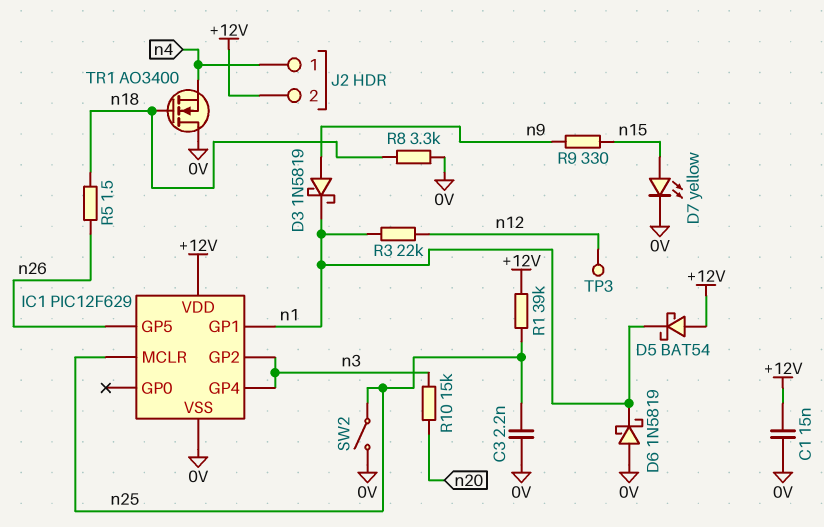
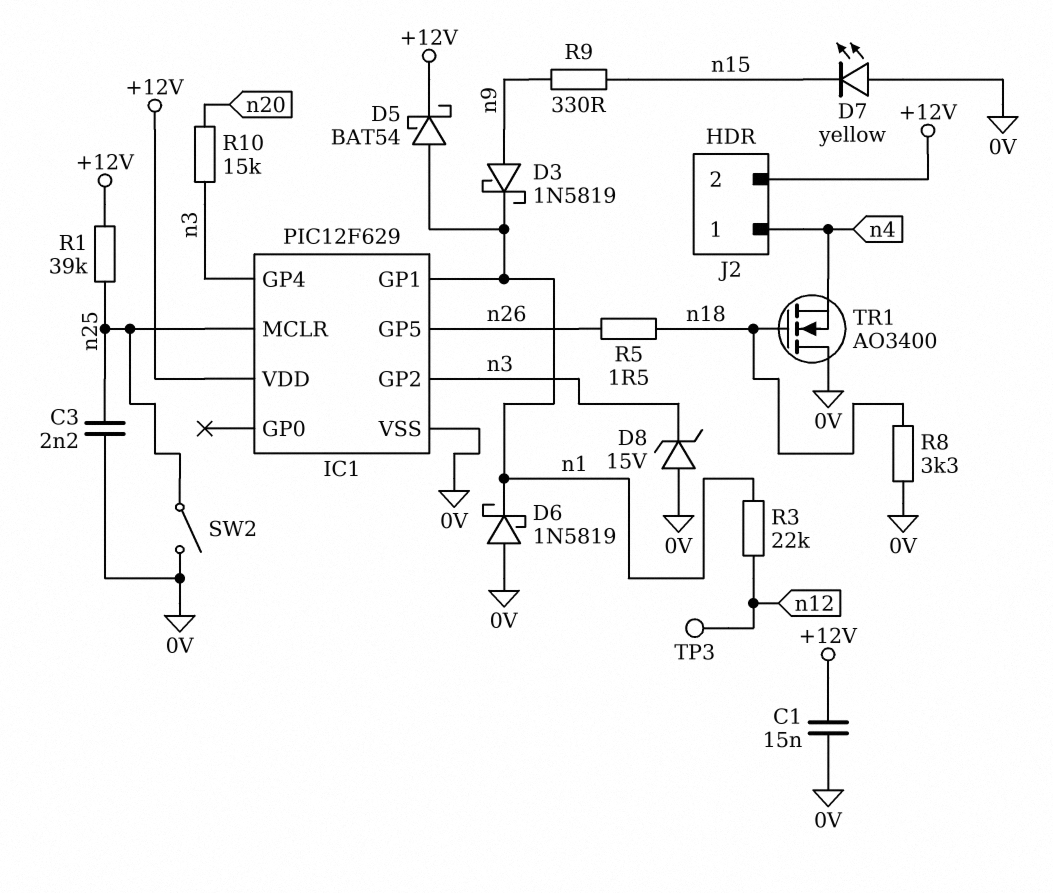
D5: schottky BAT54 (A +12V, K n1) -> schottky BAT54 (A n1, K +12V)
D7: LED yellow (A n15, K 0V) -> LED yellow (A 0V, K n15)
D8: none -> zener 15V (A 0V, K n3)

